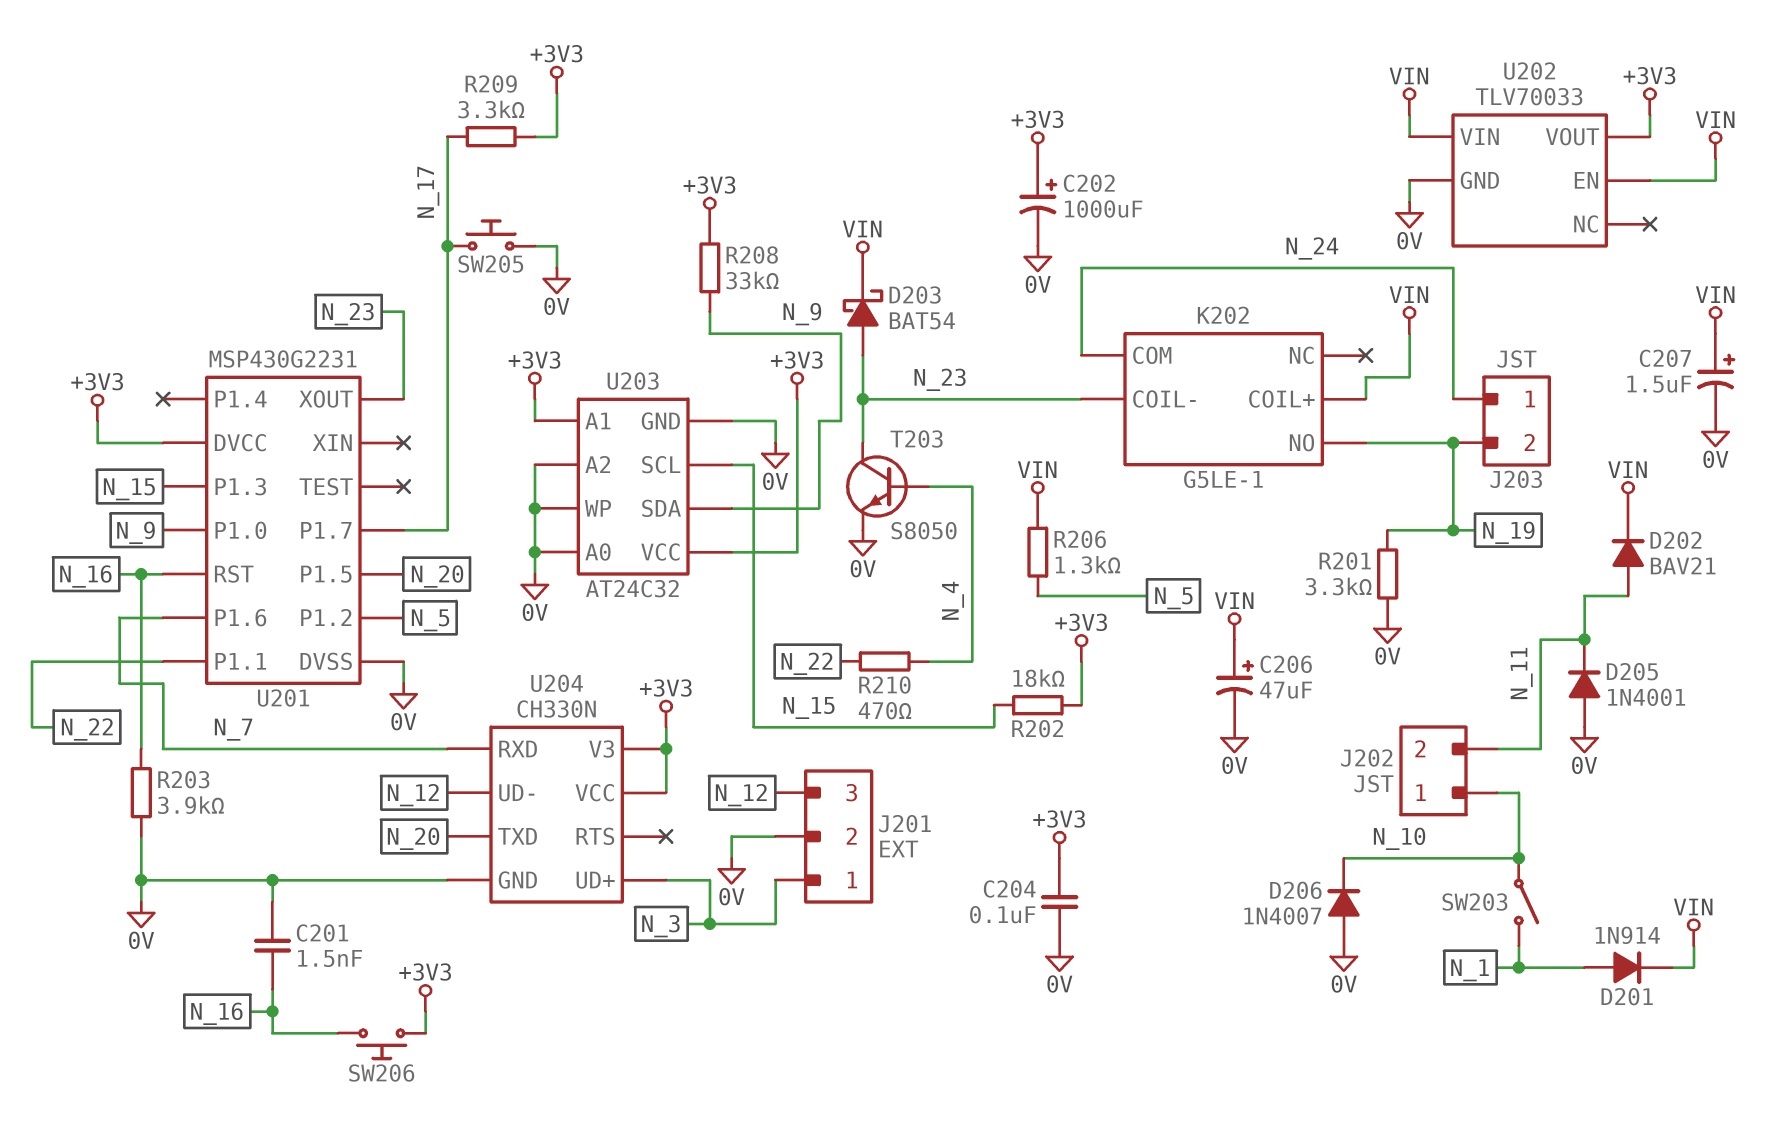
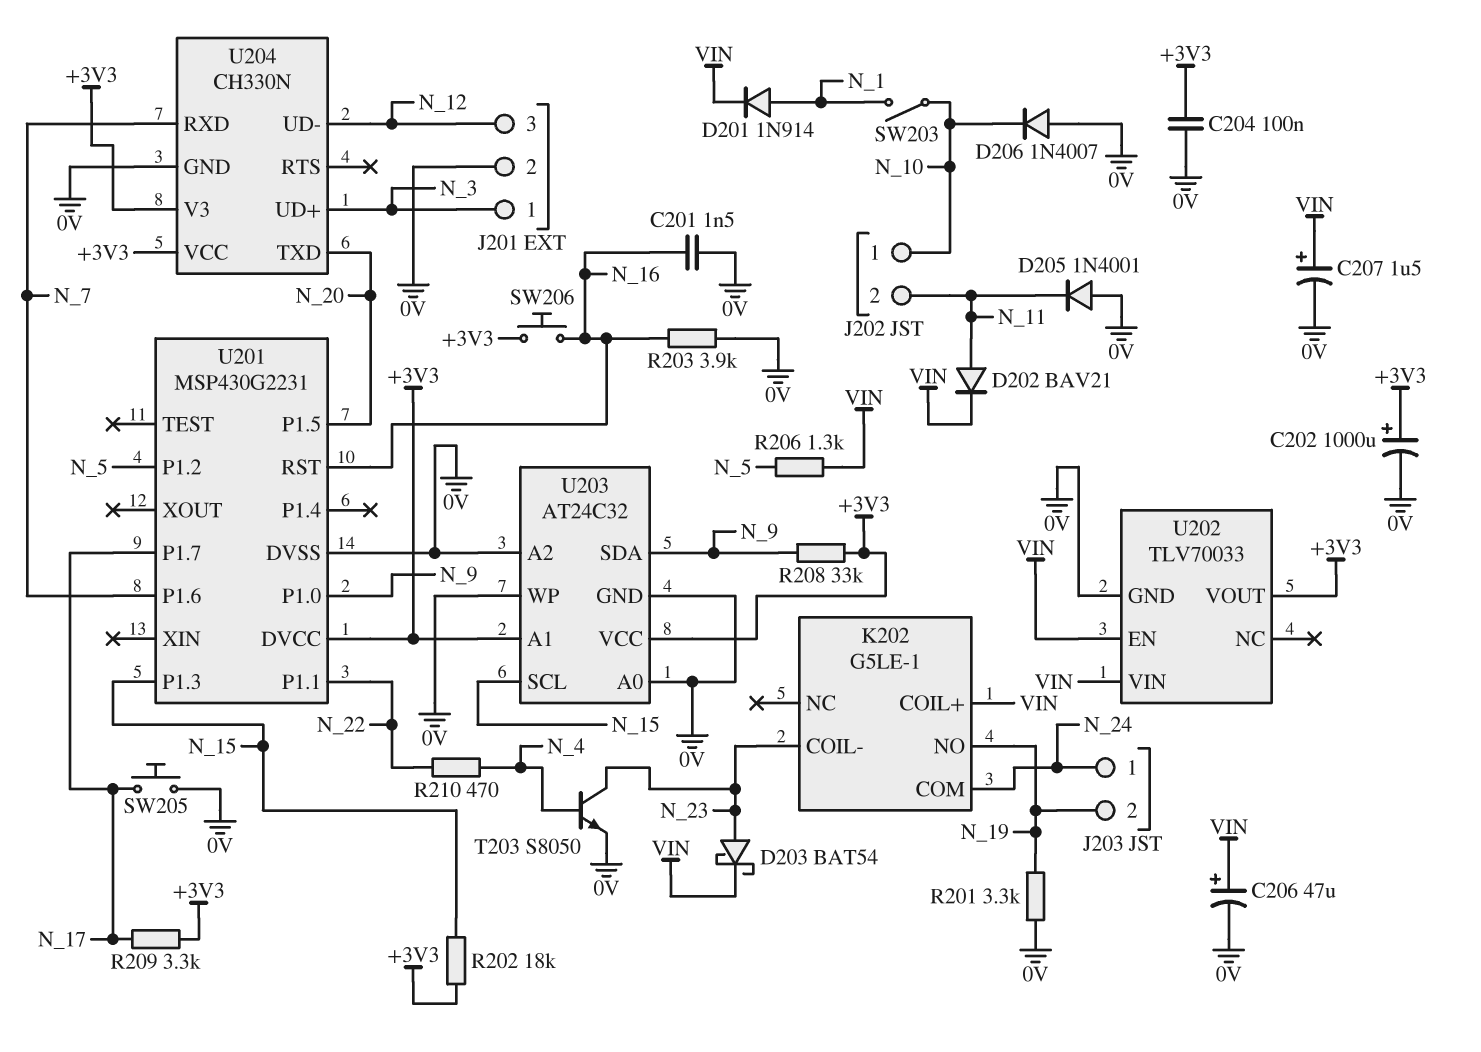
U201 pin XOUT: N_23 -> none

